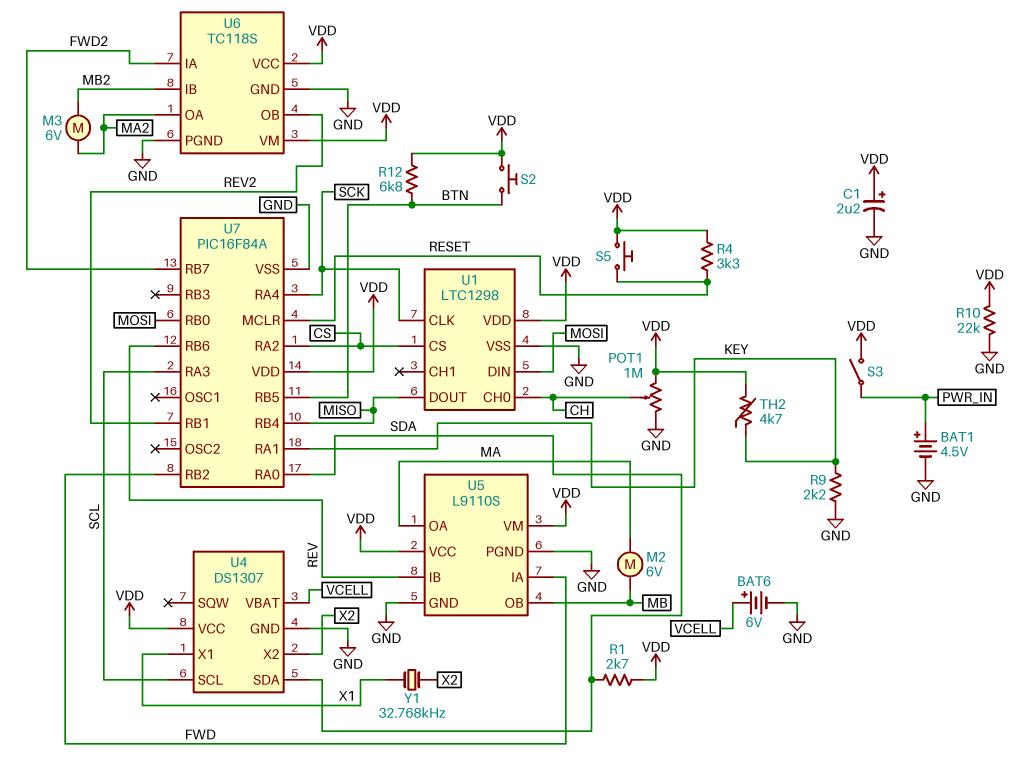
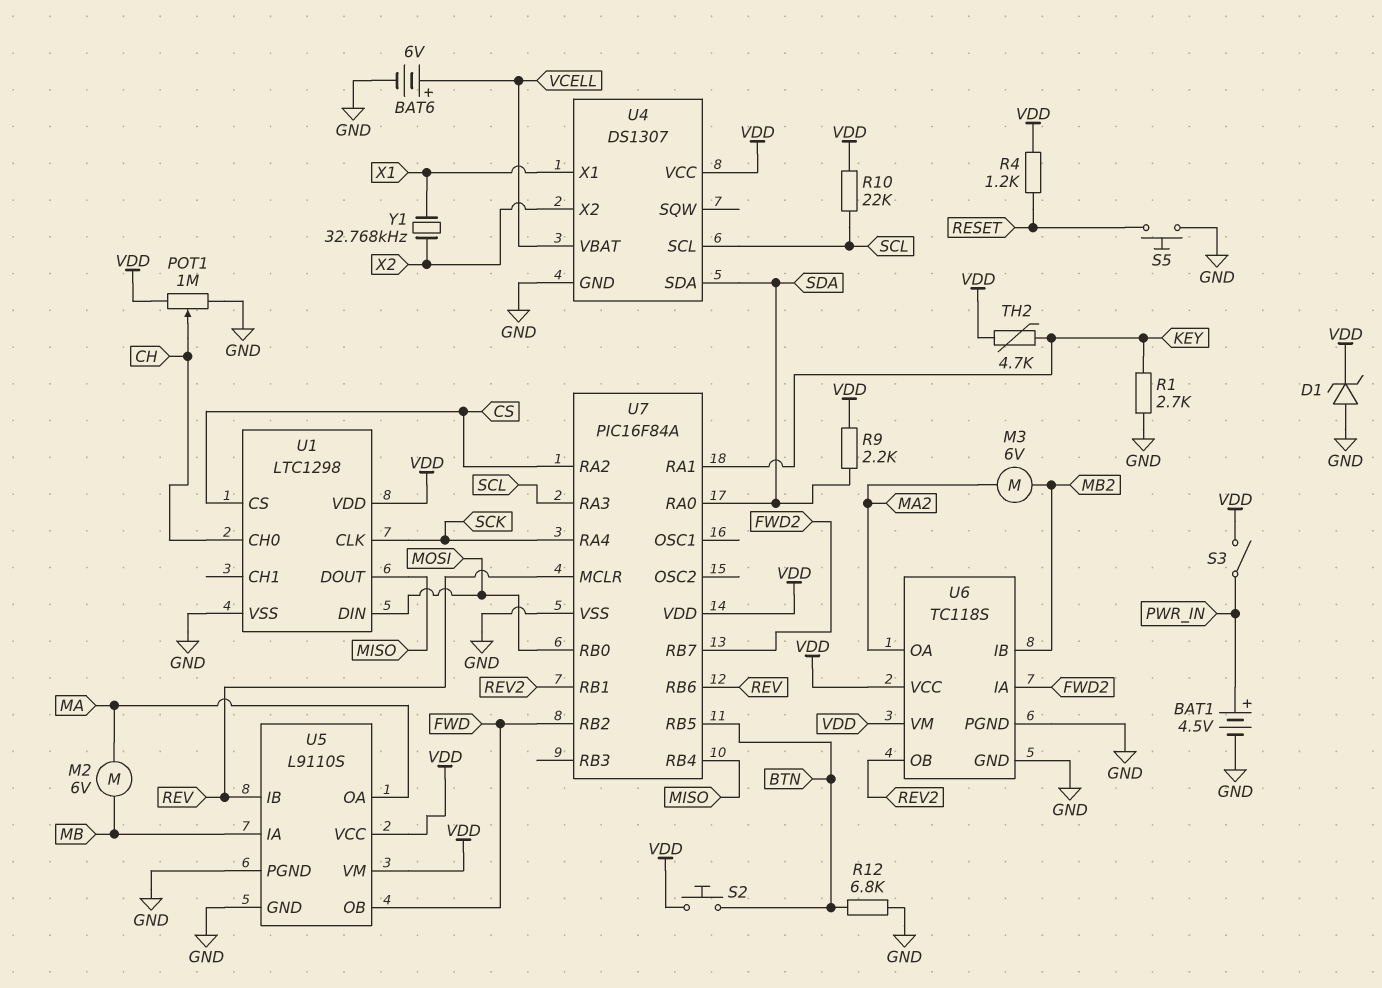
C1: 2.2uF (plus VDD, minus GND) -> none
D1: none -> zener (A GND, K VDD)
R1: 2.7k (SDA, VDD) -> 2.7k (GND, KEY)
R4: 3.3k (RESET, VDD) -> 1.2k (RESET, VDD)
R9: 2.2k (GND, KEY) -> 2.2k (SDA, VDD)
R10: 22k (GND, VDD) -> 22k (SCL, VDD)
R12: 6.8k (BTN, VDD) -> 6.8k (BTN, GND)
S5: button (RESET, VDD) -> button (GND, RESET)
U5 pin IA: FWD -> MB
U5 pin OB: MB -> FWD
U7 pin MCLR: RESET -> REV

